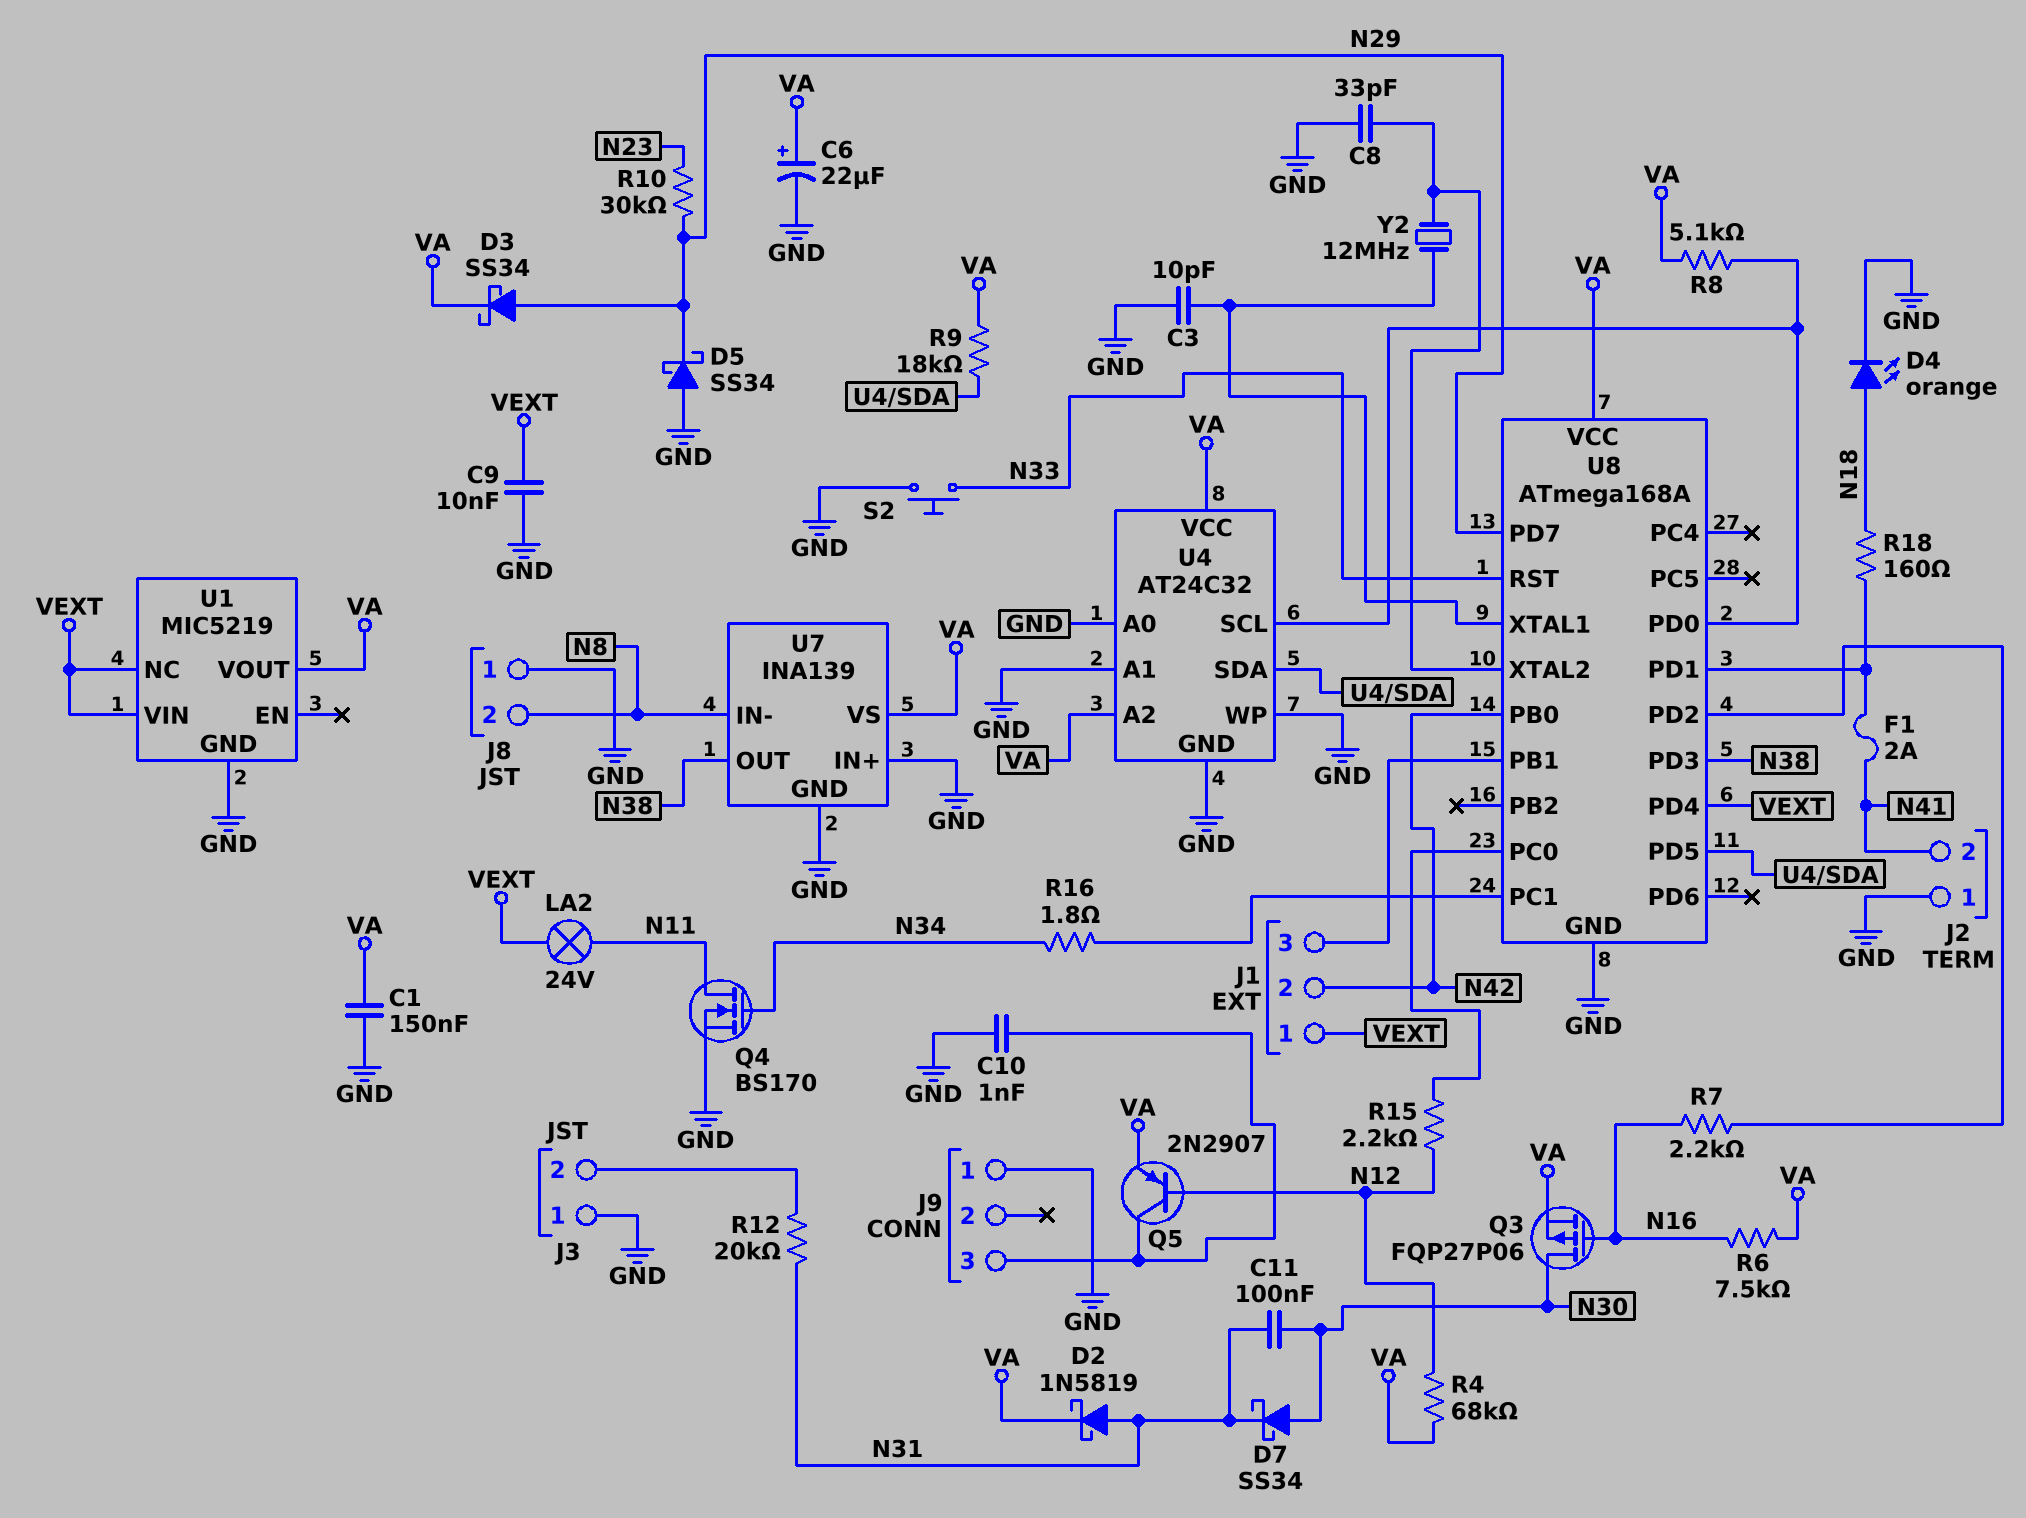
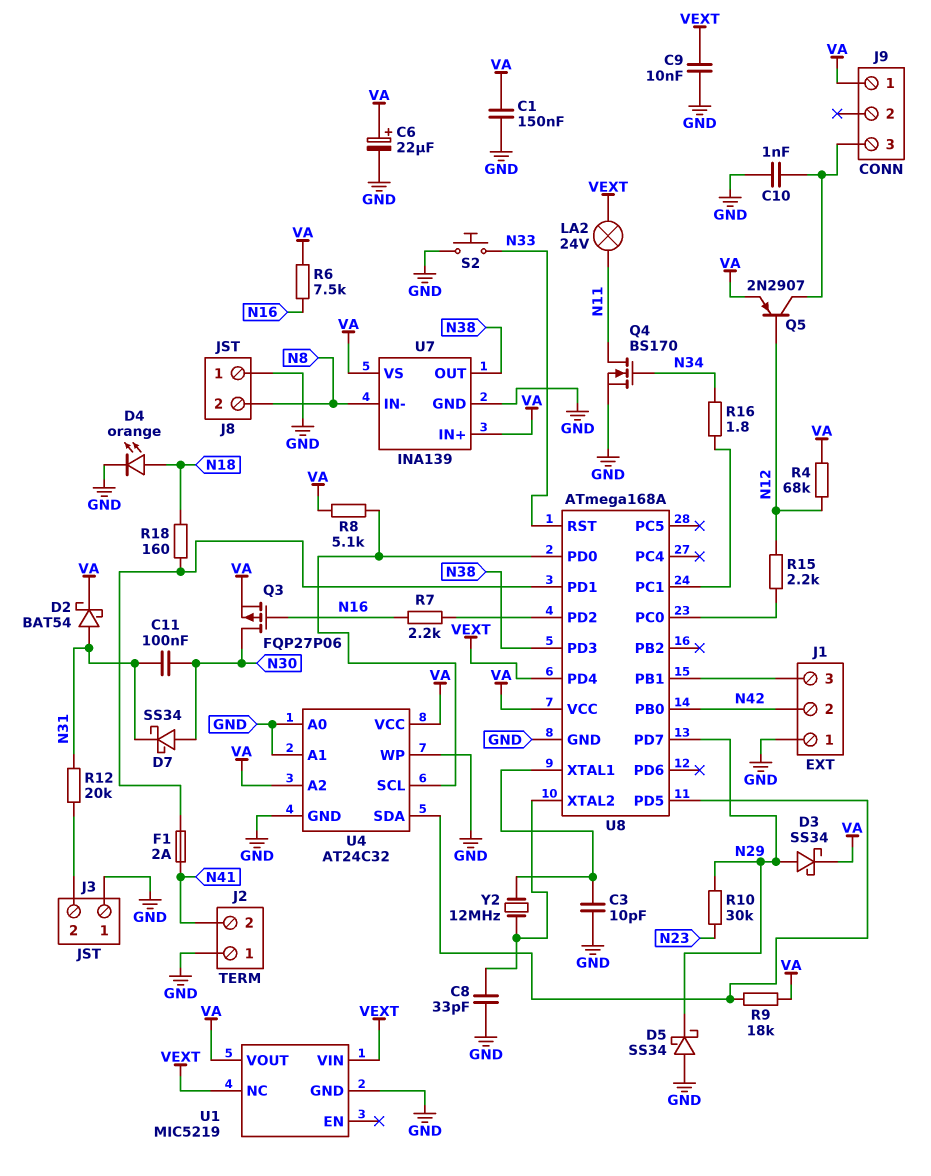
D2: schottky 1N5819 (A N31, K VA) -> schottky BAT54 (A N31, K VA)
J1 pin 1: VEXT -> GND
J9 pin 1: GND -> VA
U7 pin IN+: GND -> VA

